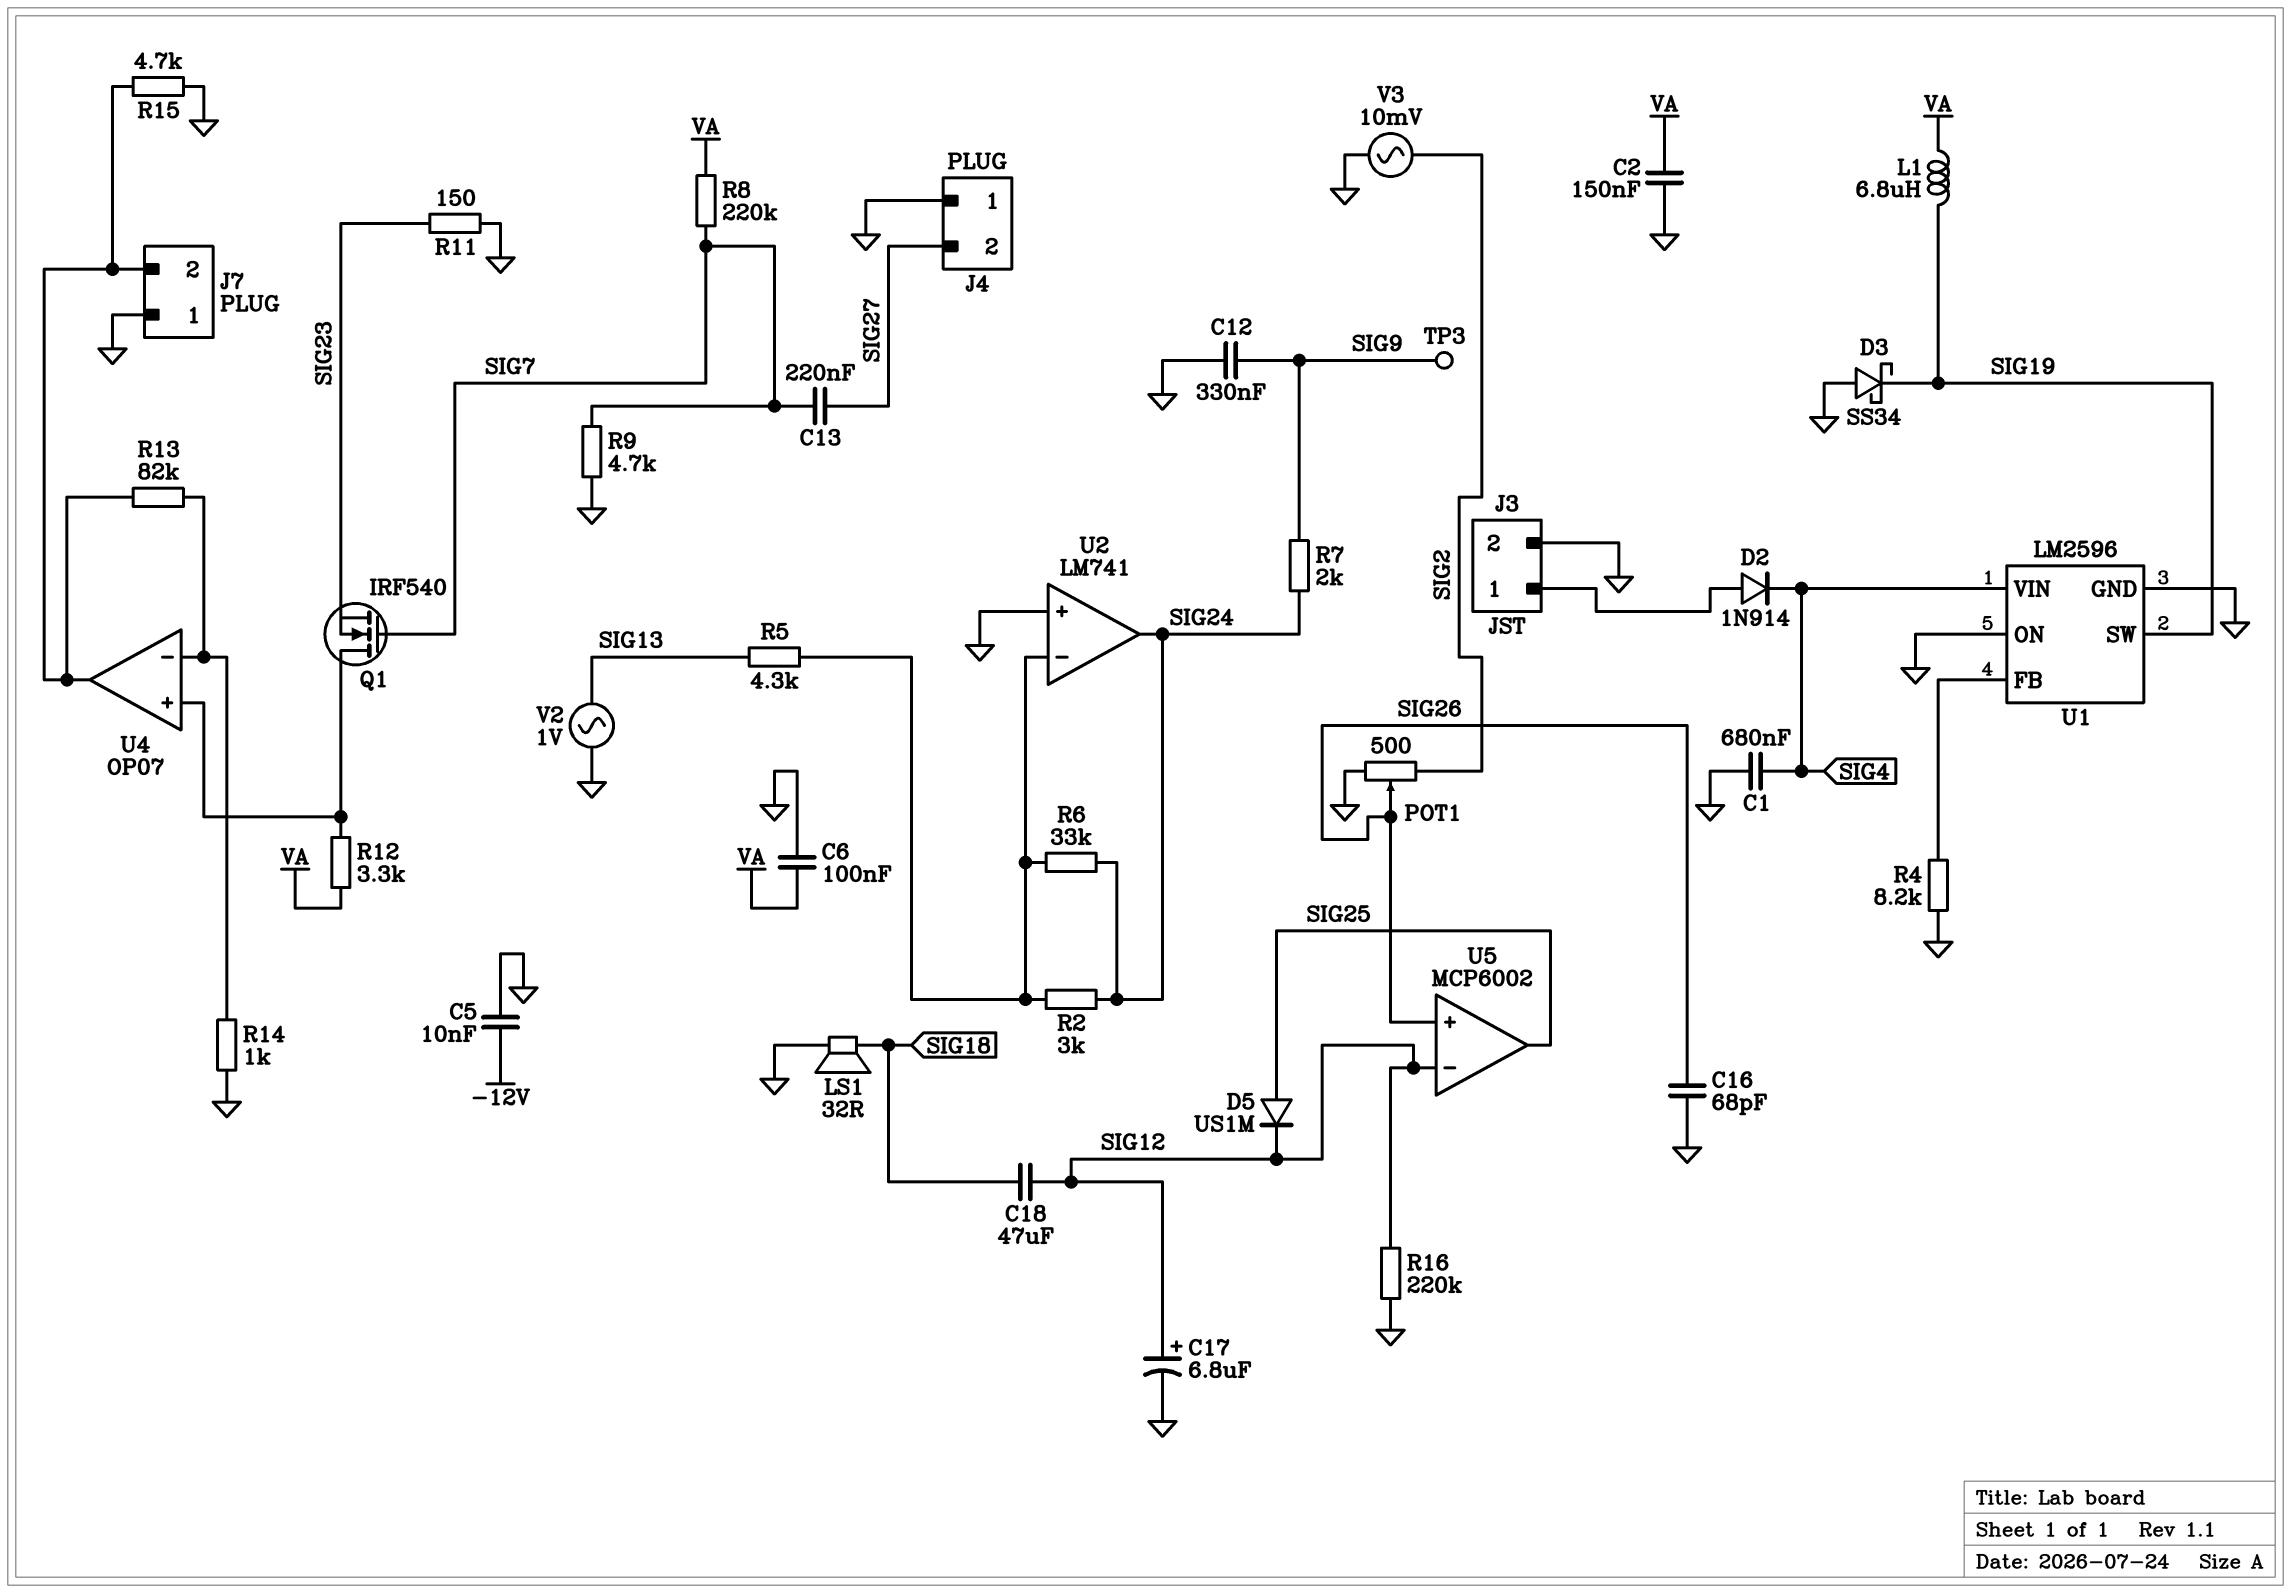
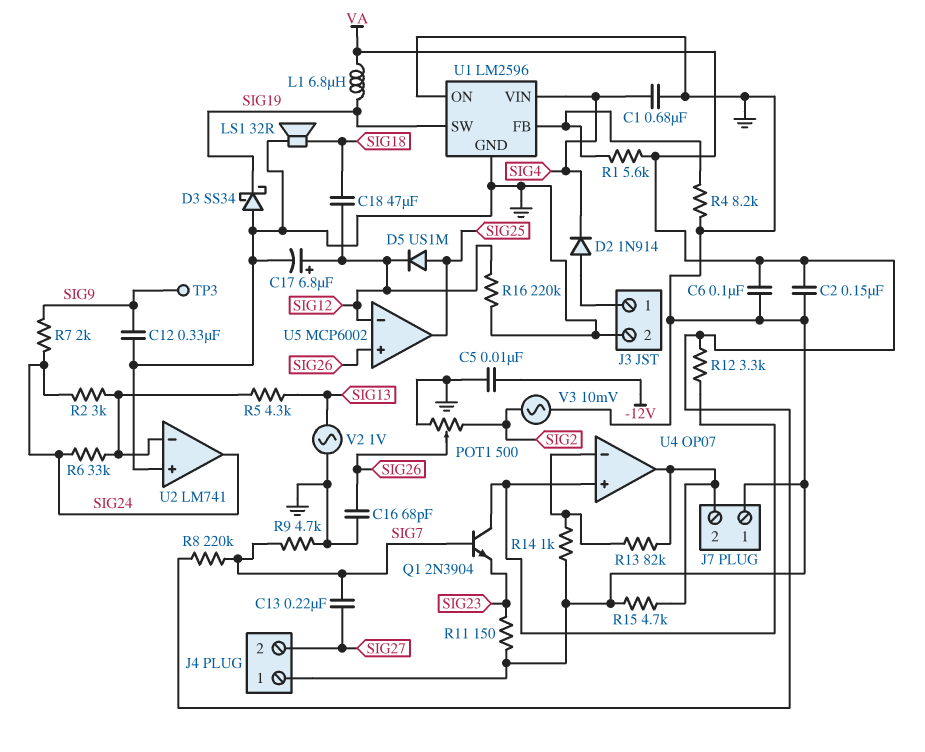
Q1: NMOS IRF540 (G SIG7, D U4/in+, S SIG23) -> NPN 2N3904 (B SIG7, C U4/in+, E SIG23)
R1: none -> 5.6k (U1/FB, VA)

